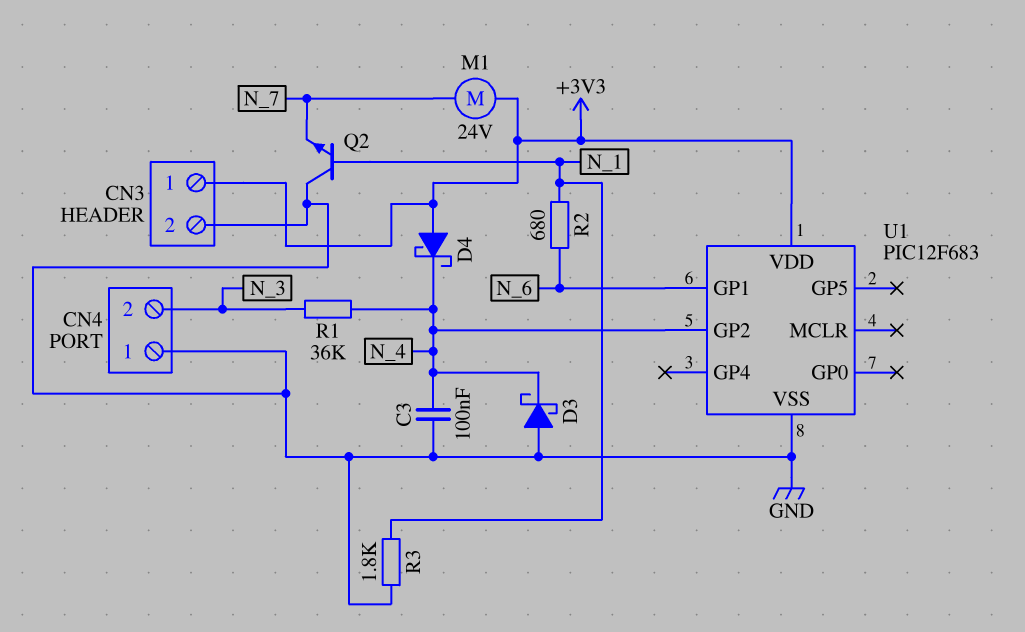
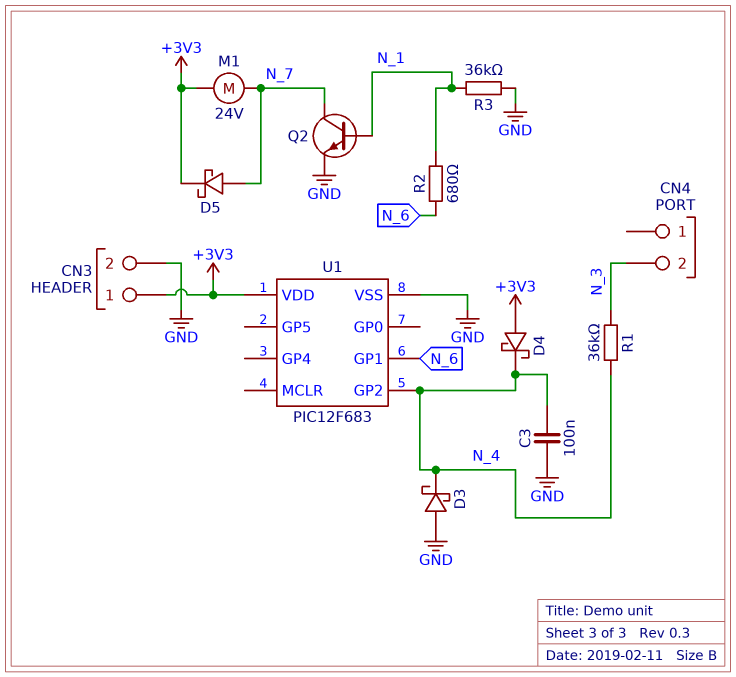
CN4 pin 1: GND -> none
D5: none -> schottky (A N_7, K +3V3)
Q2: NPN (B N_1, C GND, E N_7) -> NPN (B N_1, C N_7, E GND)
R3: 1.8k (GND, N_1) -> 36k (GND, N_1)

